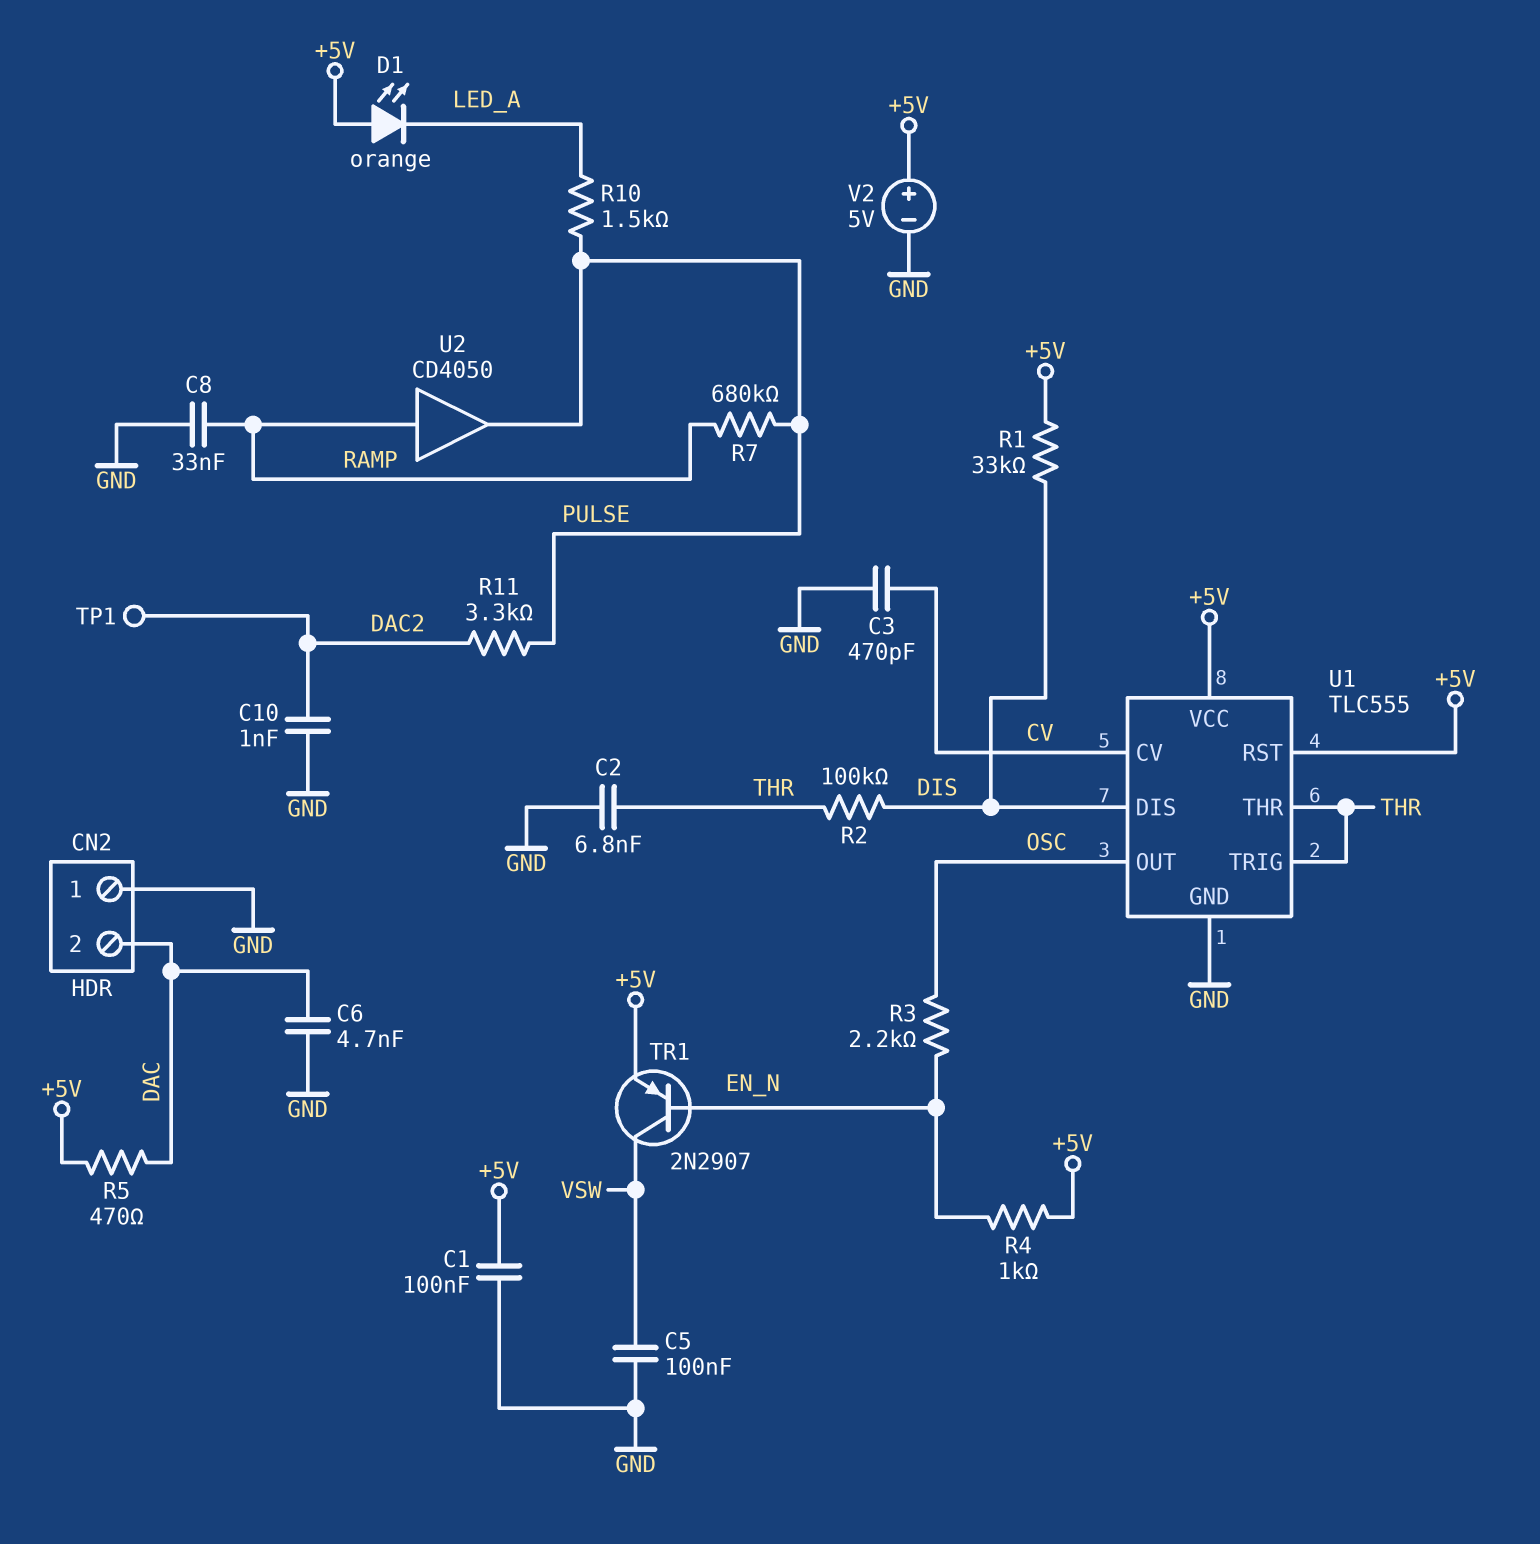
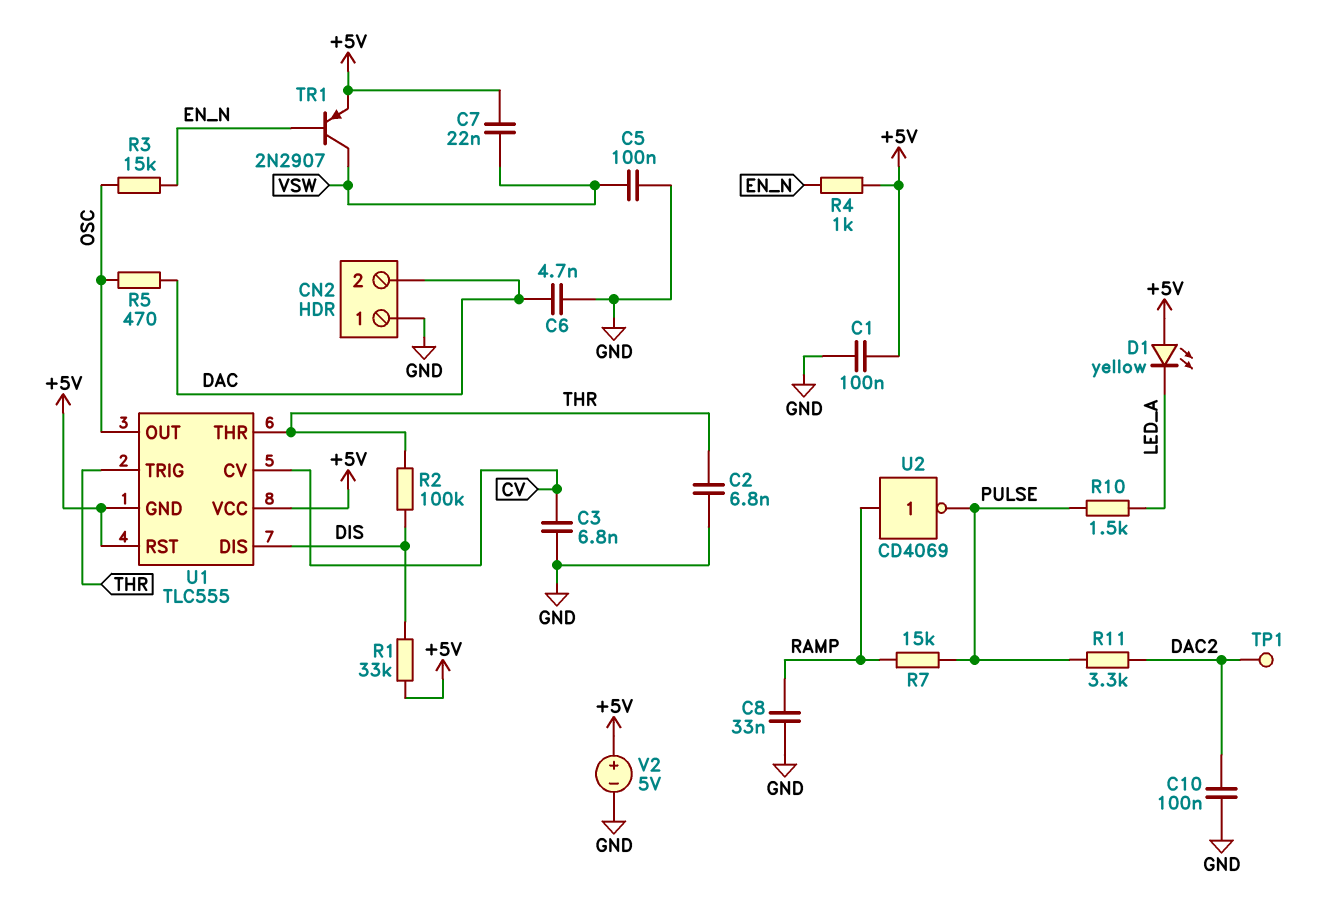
C3: 470pF (CV, GND) -> 6.8nF (CV, GND)
C7: none -> 22nF (+5V, VSW)
C10: 1nF (DAC2, GND) -> 100nF (DAC2, GND)
D1: LED orange (A +5V, K LED_A) -> LED yellow (A +5V, K LED_A)
R3: 2.2k (EN_N, OSC) -> 15k (EN_N, OSC)
R5: 470 (+5V, DAC) -> 470 (DAC, OSC)
R7: 680k (PULSE, RAMP) -> 15k (PULSE, RAMP)
U1 pin GND: GND -> +5V
U2: buffer CD4050 (in RAMP, out PULSE) -> NOT CD4069 (in RAMP, out PULSE)

